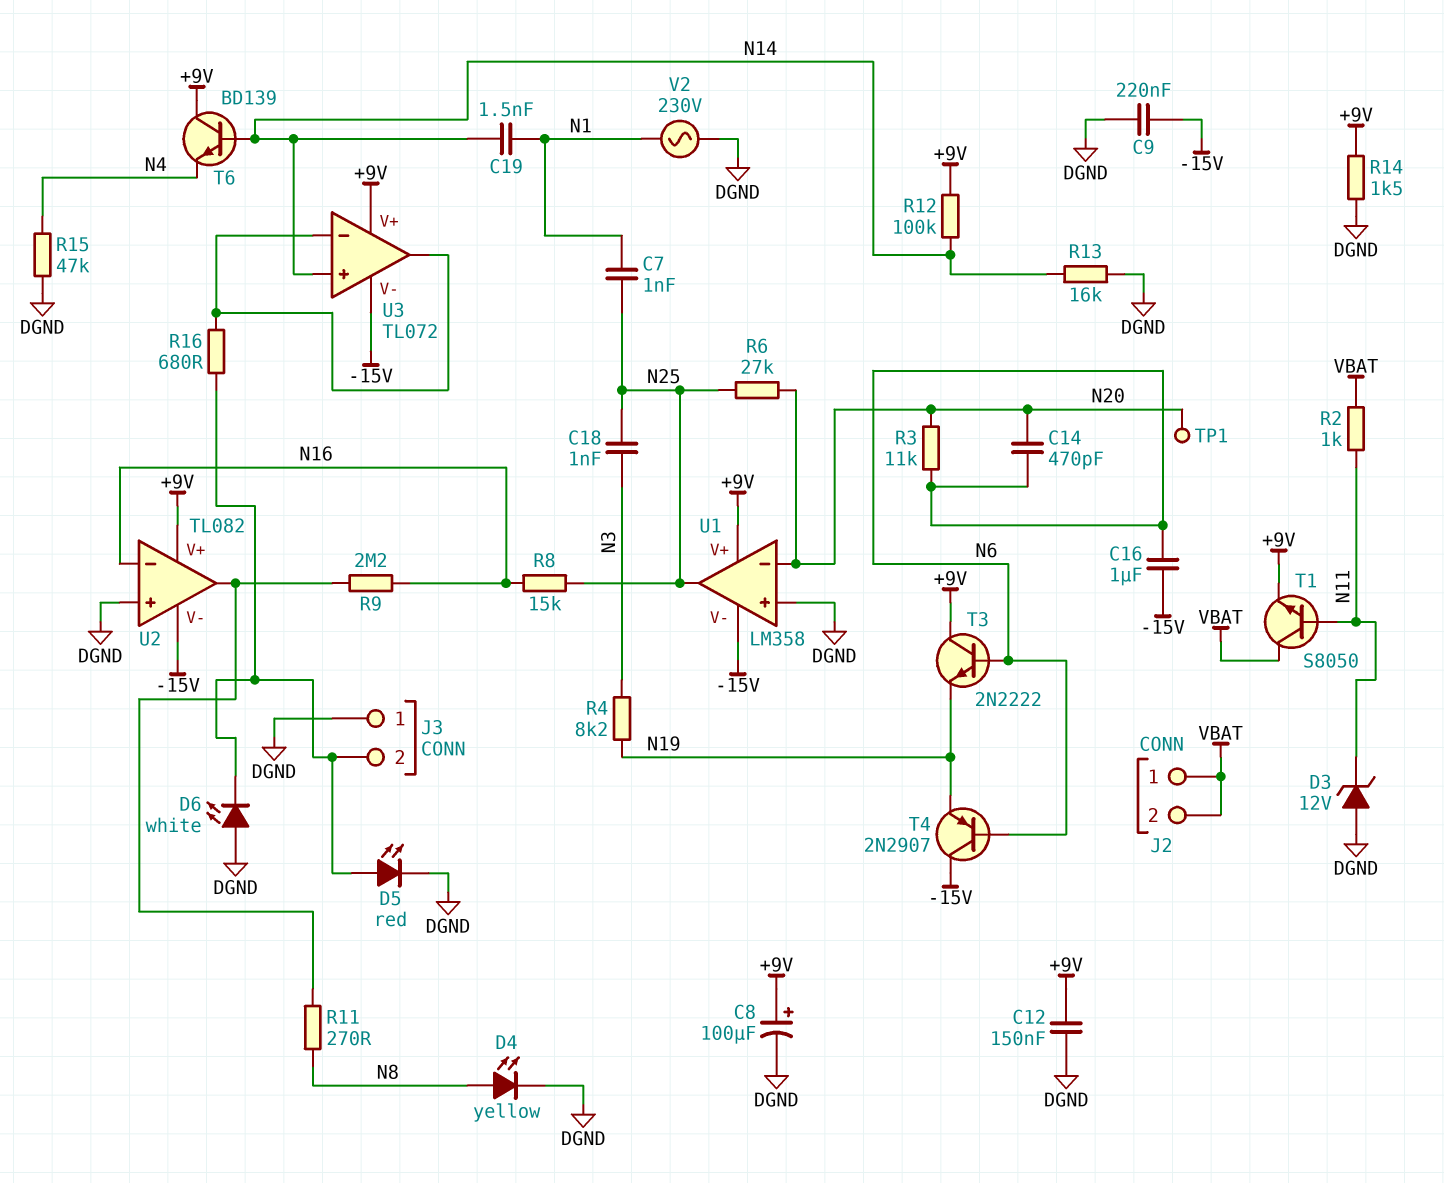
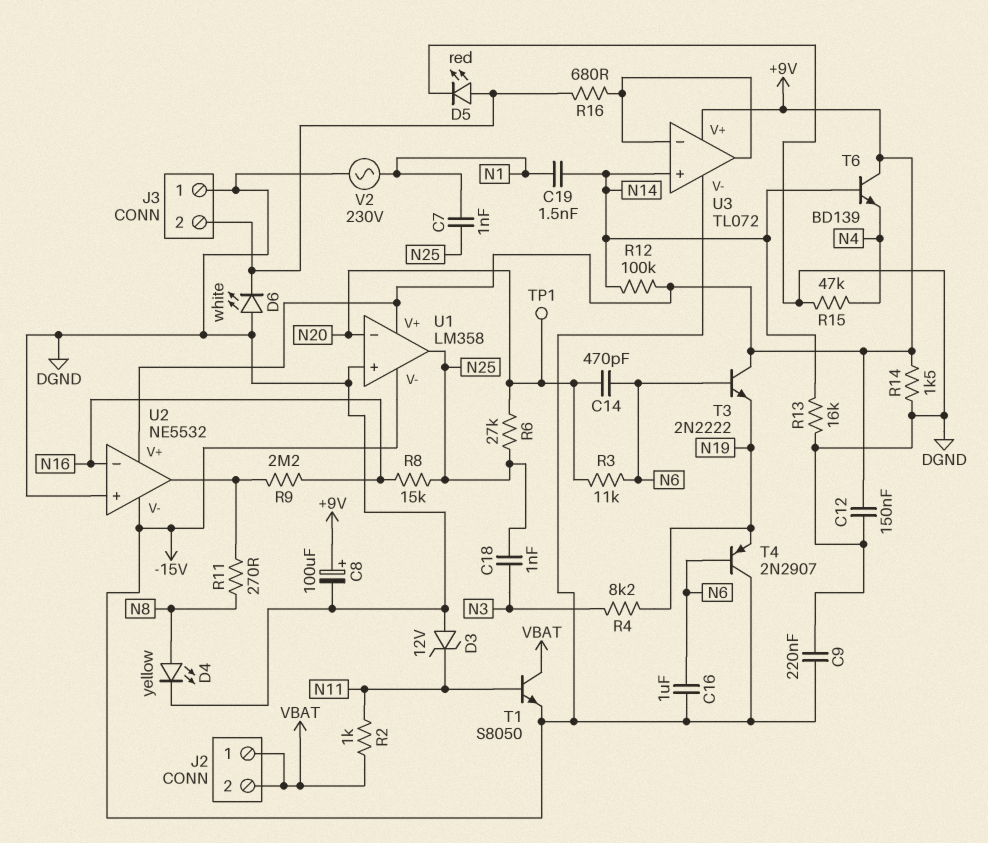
T1: NPN S8050 (B N11, C VBAT, E +9V) -> NPN S8050 (B N11, C VBAT, E -15V)
U2: TL082 -> NE5532

